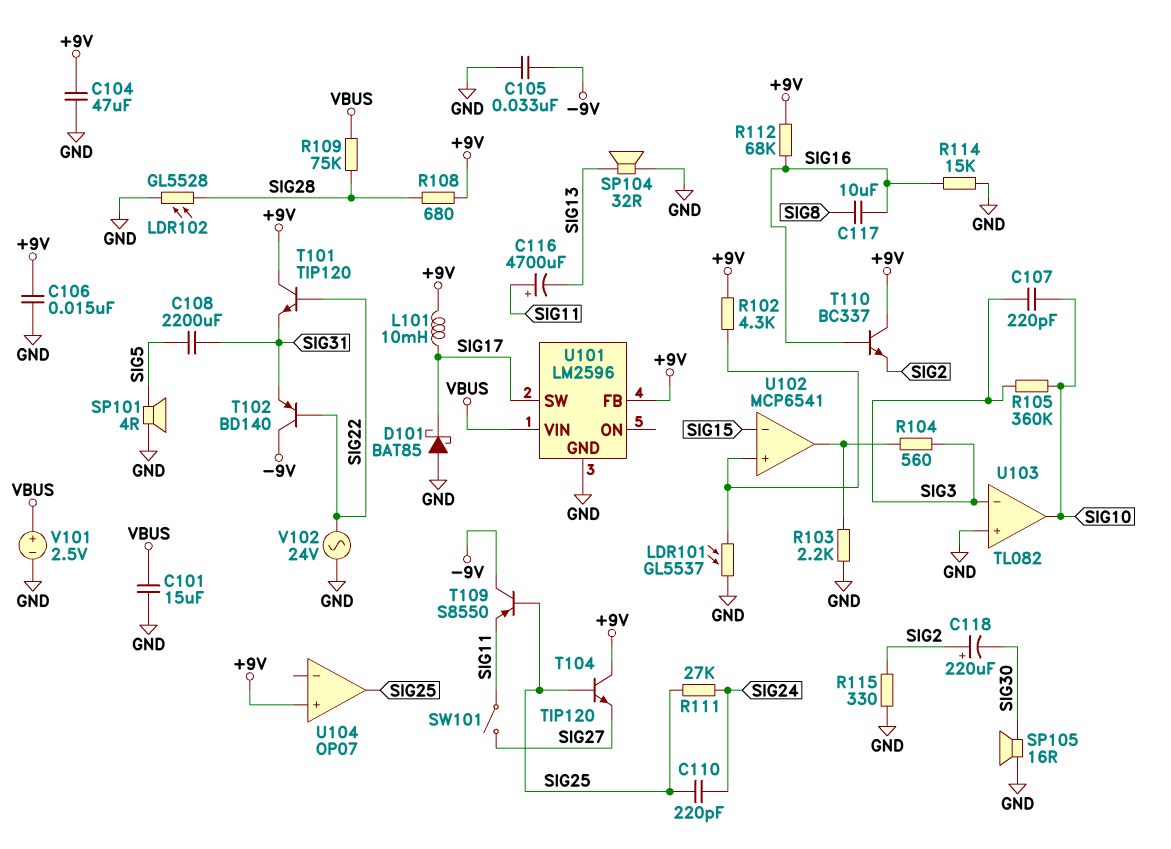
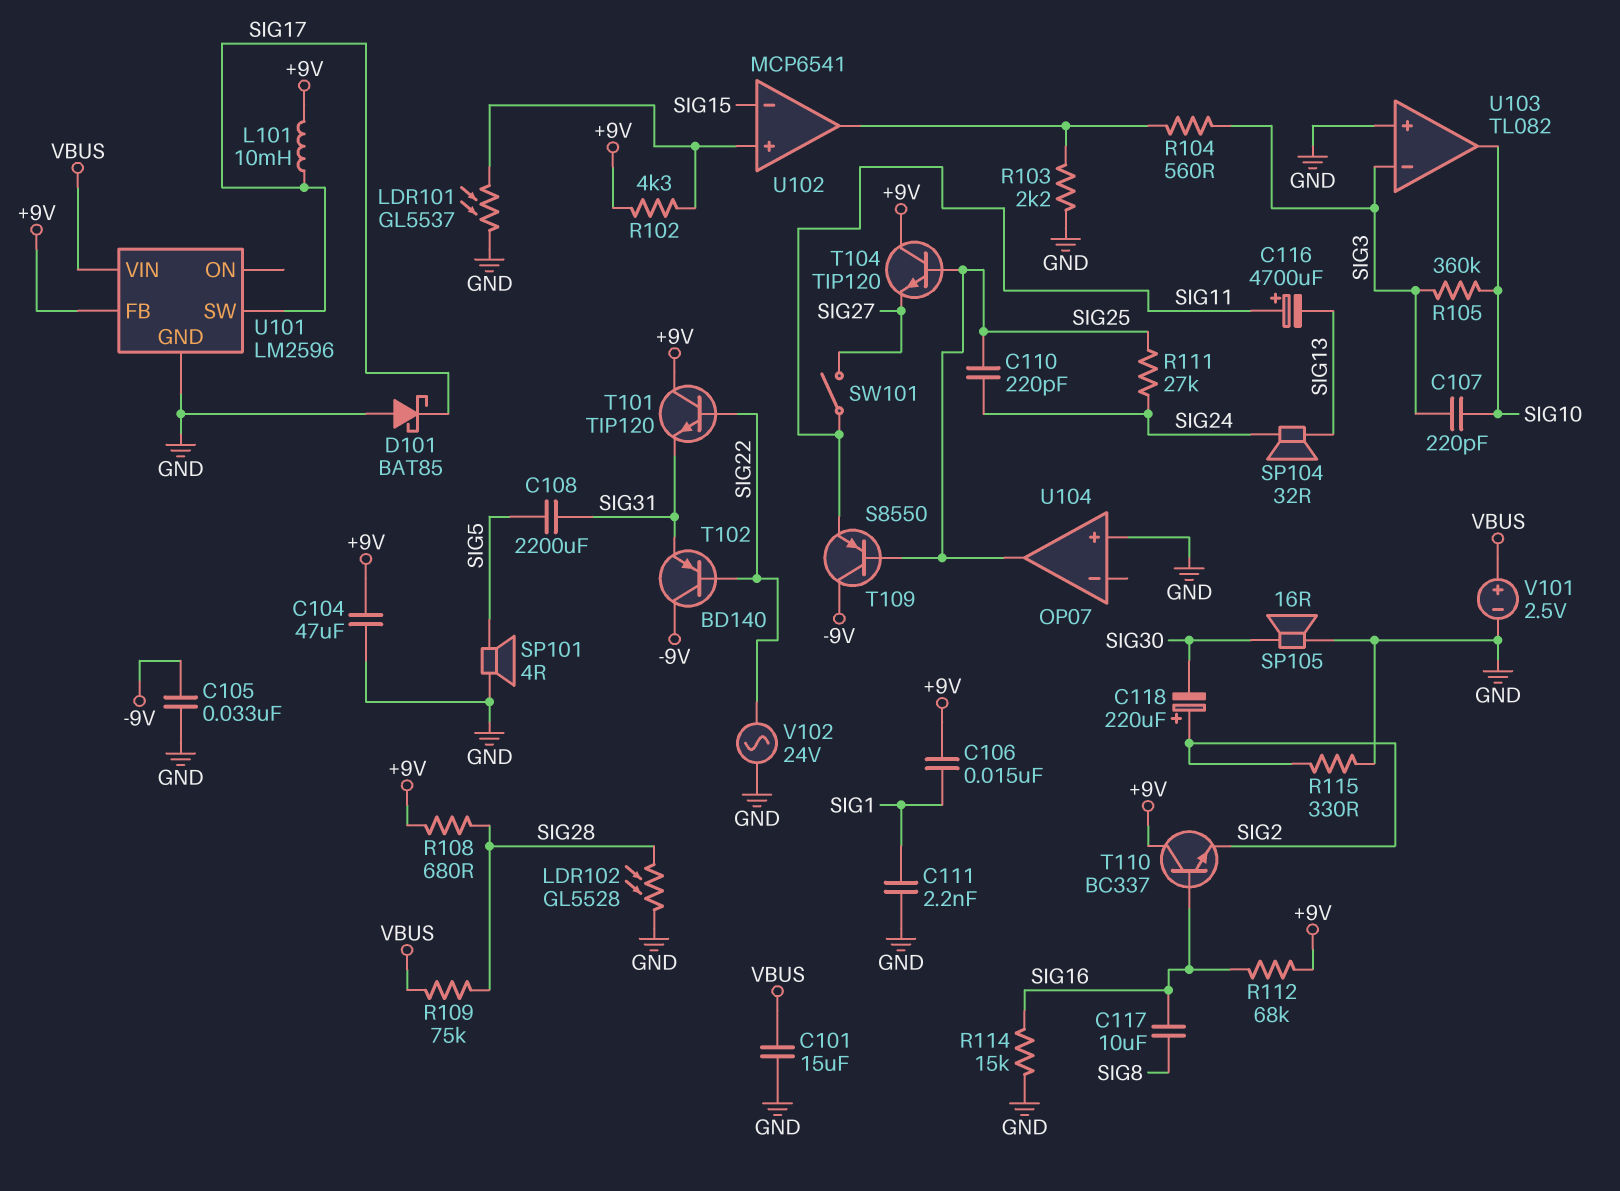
C106: 15nF (+9V, GND) -> 15nF (+9V, SIG1)
C111: none -> 2.2nF (GND, SIG1)
SP104: speaker 32R (GND, SIG13) -> speaker 32R (SIG13, SIG24)
U104 pin in+: +9V -> GND

